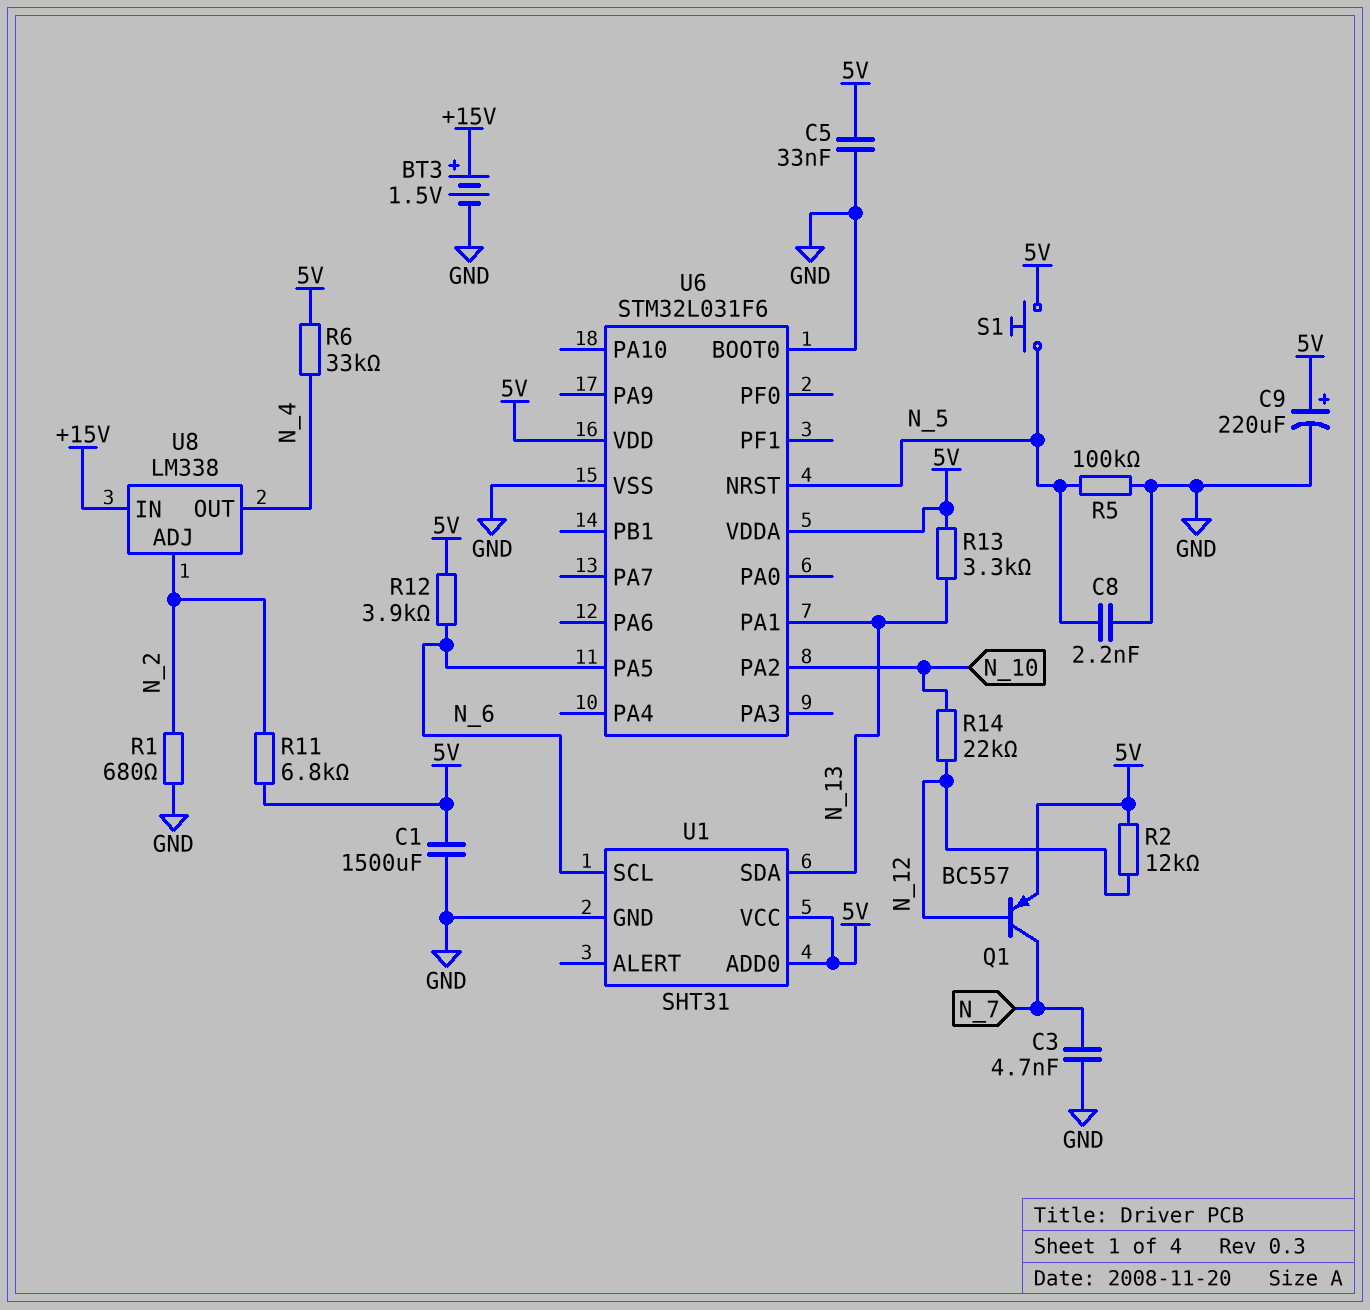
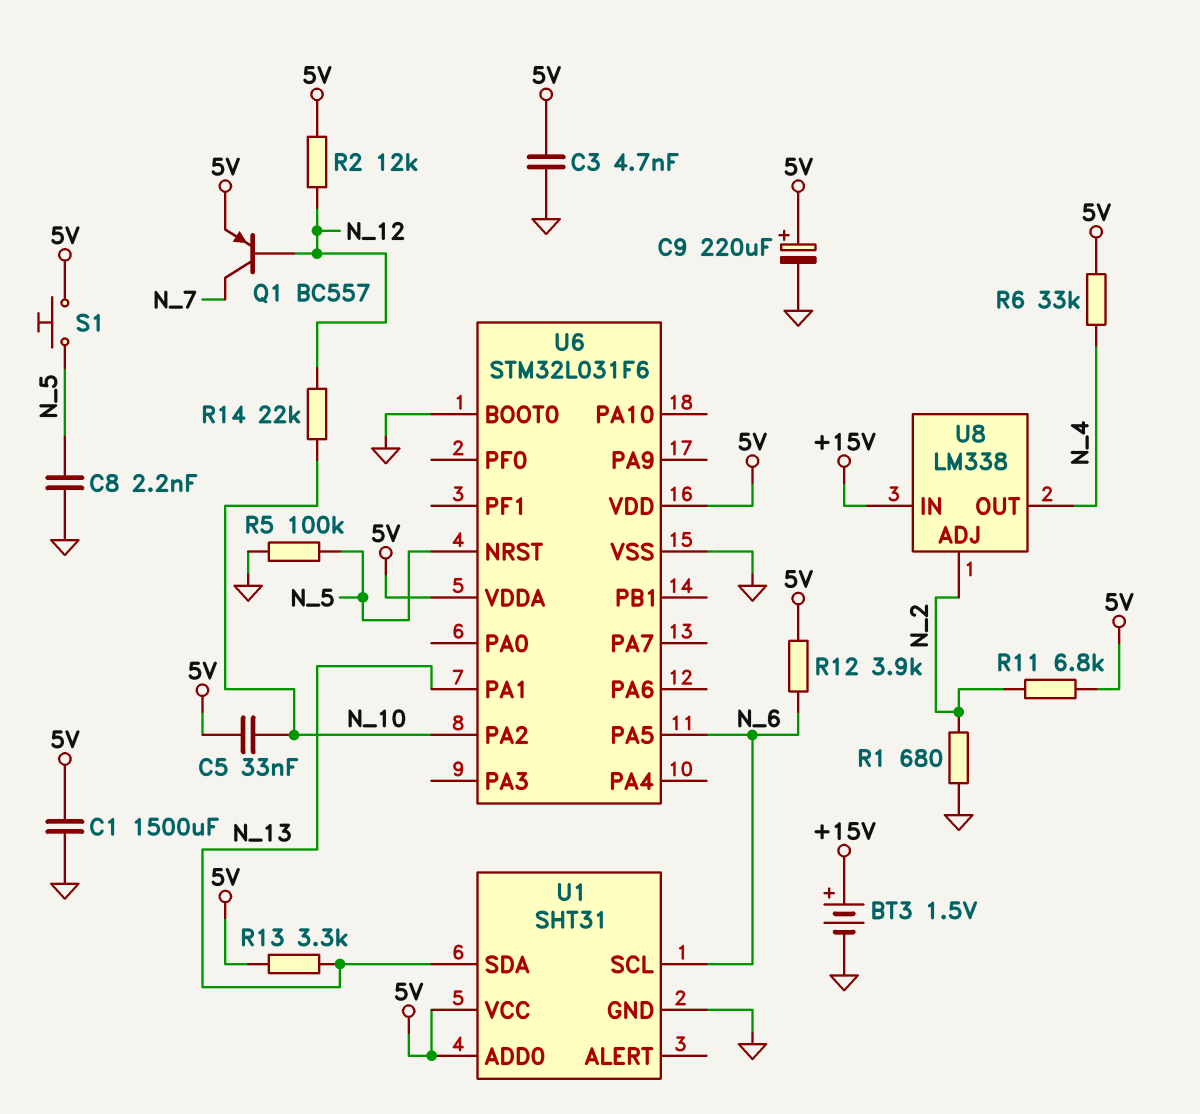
C3: 4.7nF (GND, N_7) -> 4.7nF (5V, GND)
C5: 33nF (5V, GND) -> 33nF (5V, N_10)

